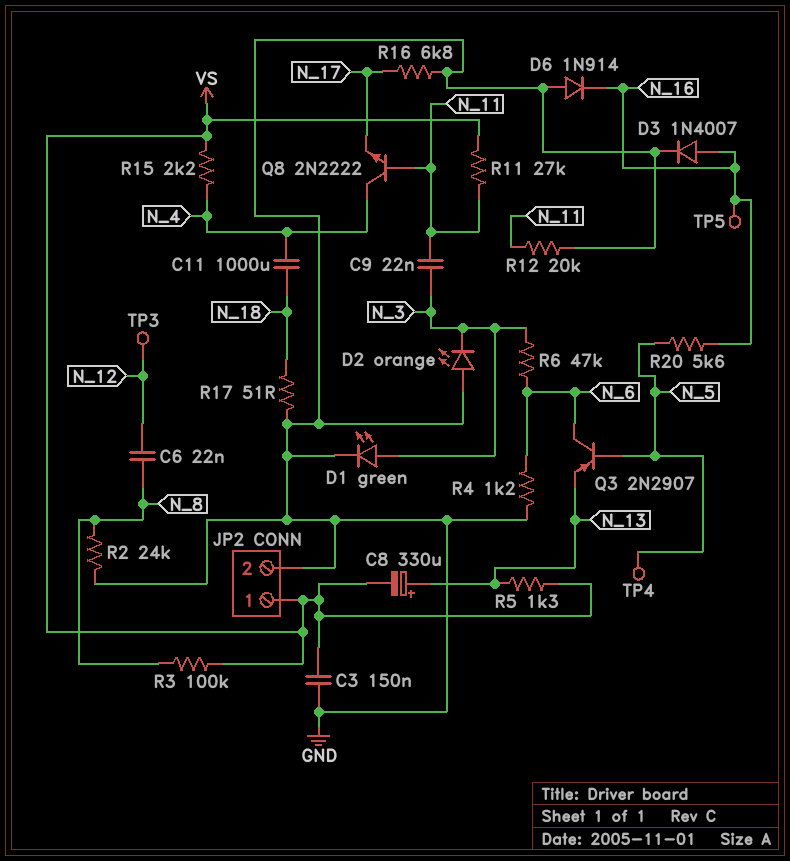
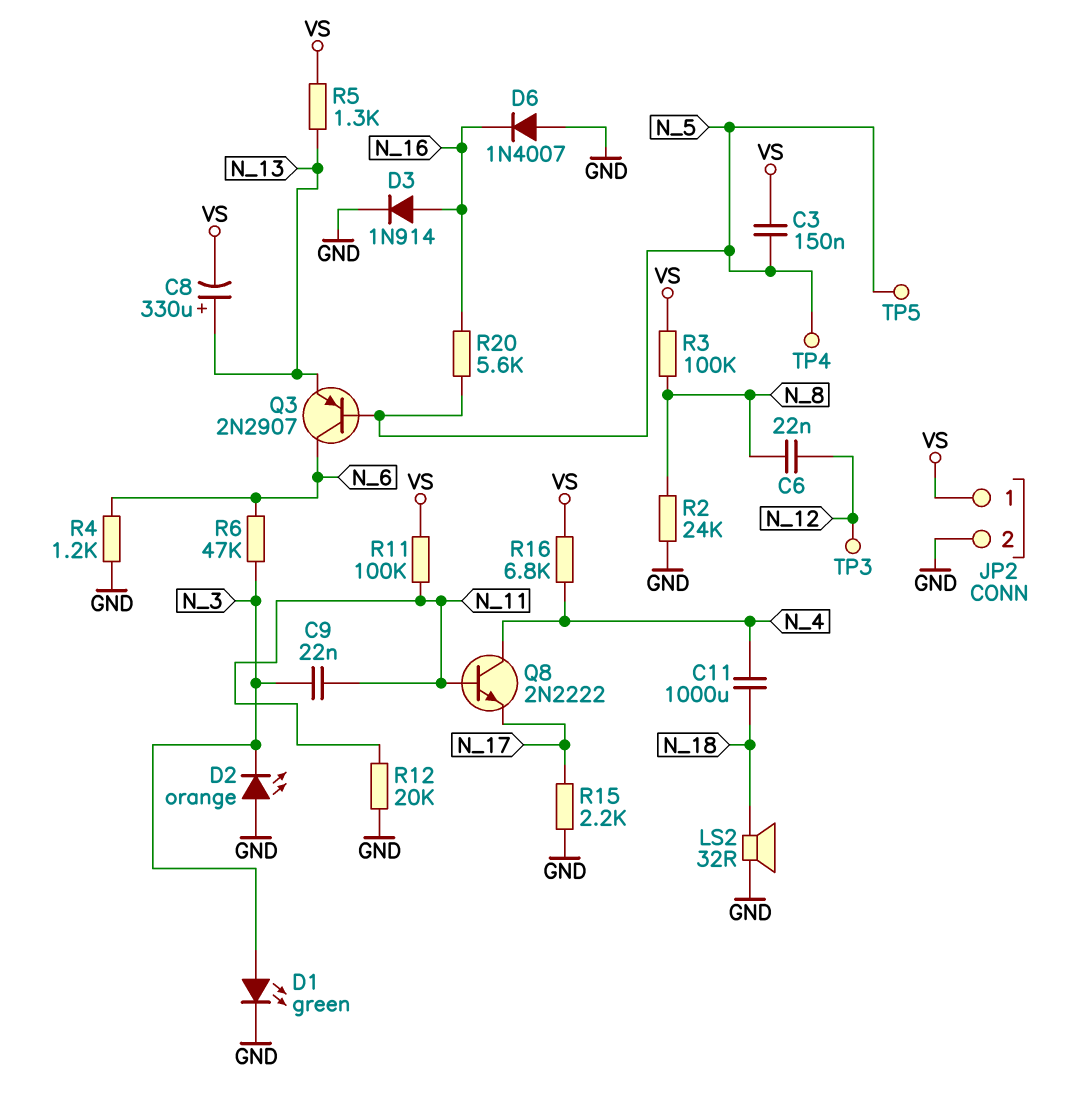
C3: 150nF (GND, VS) -> 150nF (N_5, VS)
D3: diode 1N4007 (A N_16, K GND) -> diode 1N914 (A N_16, K GND)
D6: diode 1N914 (A GND, K N_16) -> diode 1N4007 (A GND, K N_16)
LS2: none -> speaker 32R (GND, N_18)
R11: 27k (N_11, VS) -> 100k (N_11, VS)
R15: 2.2k (N_4, VS) -> 2.2k (GND, N_17)
R16: 6.8k (GND, N_17) -> 6.8k (N_4, VS)
R17: 51 (GND, N_18) -> none
TP5: test point (N_16) -> test point (N_5)

